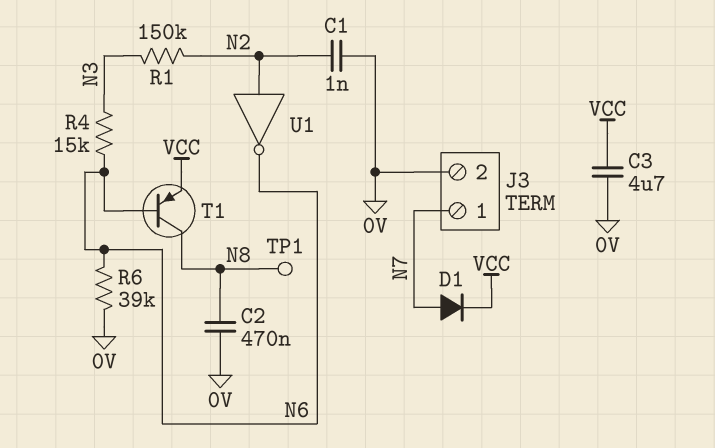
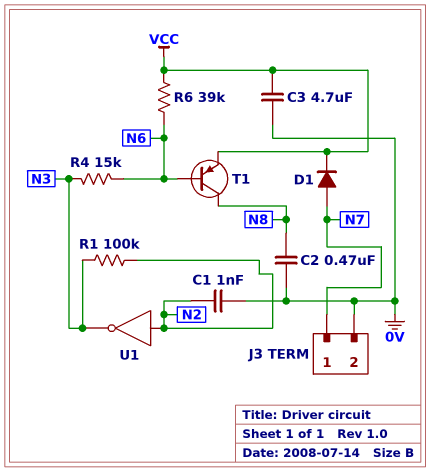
R1: 150k (N2, N3) -> 100k (N2, N3)
R6: 39k (0V, N6) -> 39k (N6, VCC)
TP1: test point (N8) -> none
U1: NOT (in N2, out N6) -> NOT (in N2, out N3)

